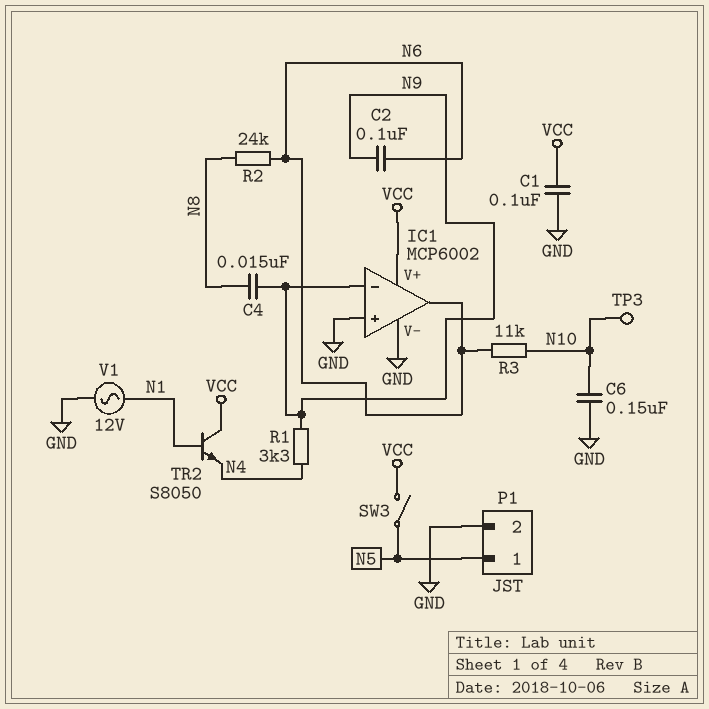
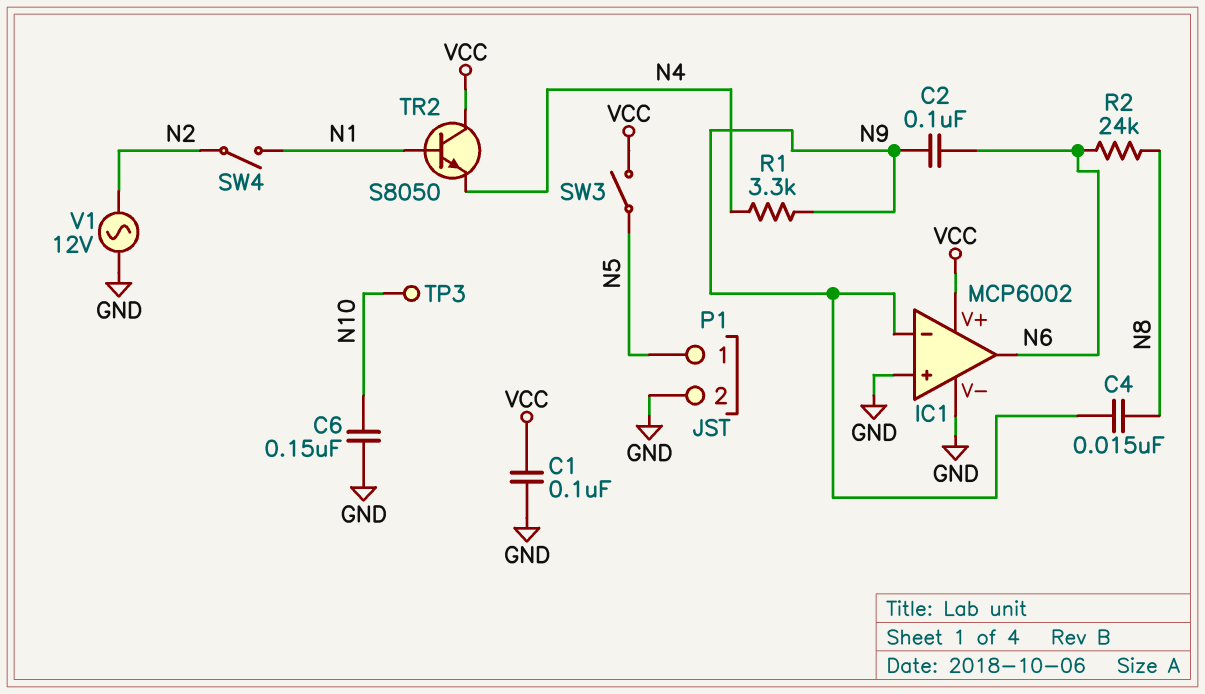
R3: 11k (N6, N10) -> none
SW4: none -> switch (N1, N2)
V1: AC 12V (GND, N1) -> AC 12V (GND, N2)

